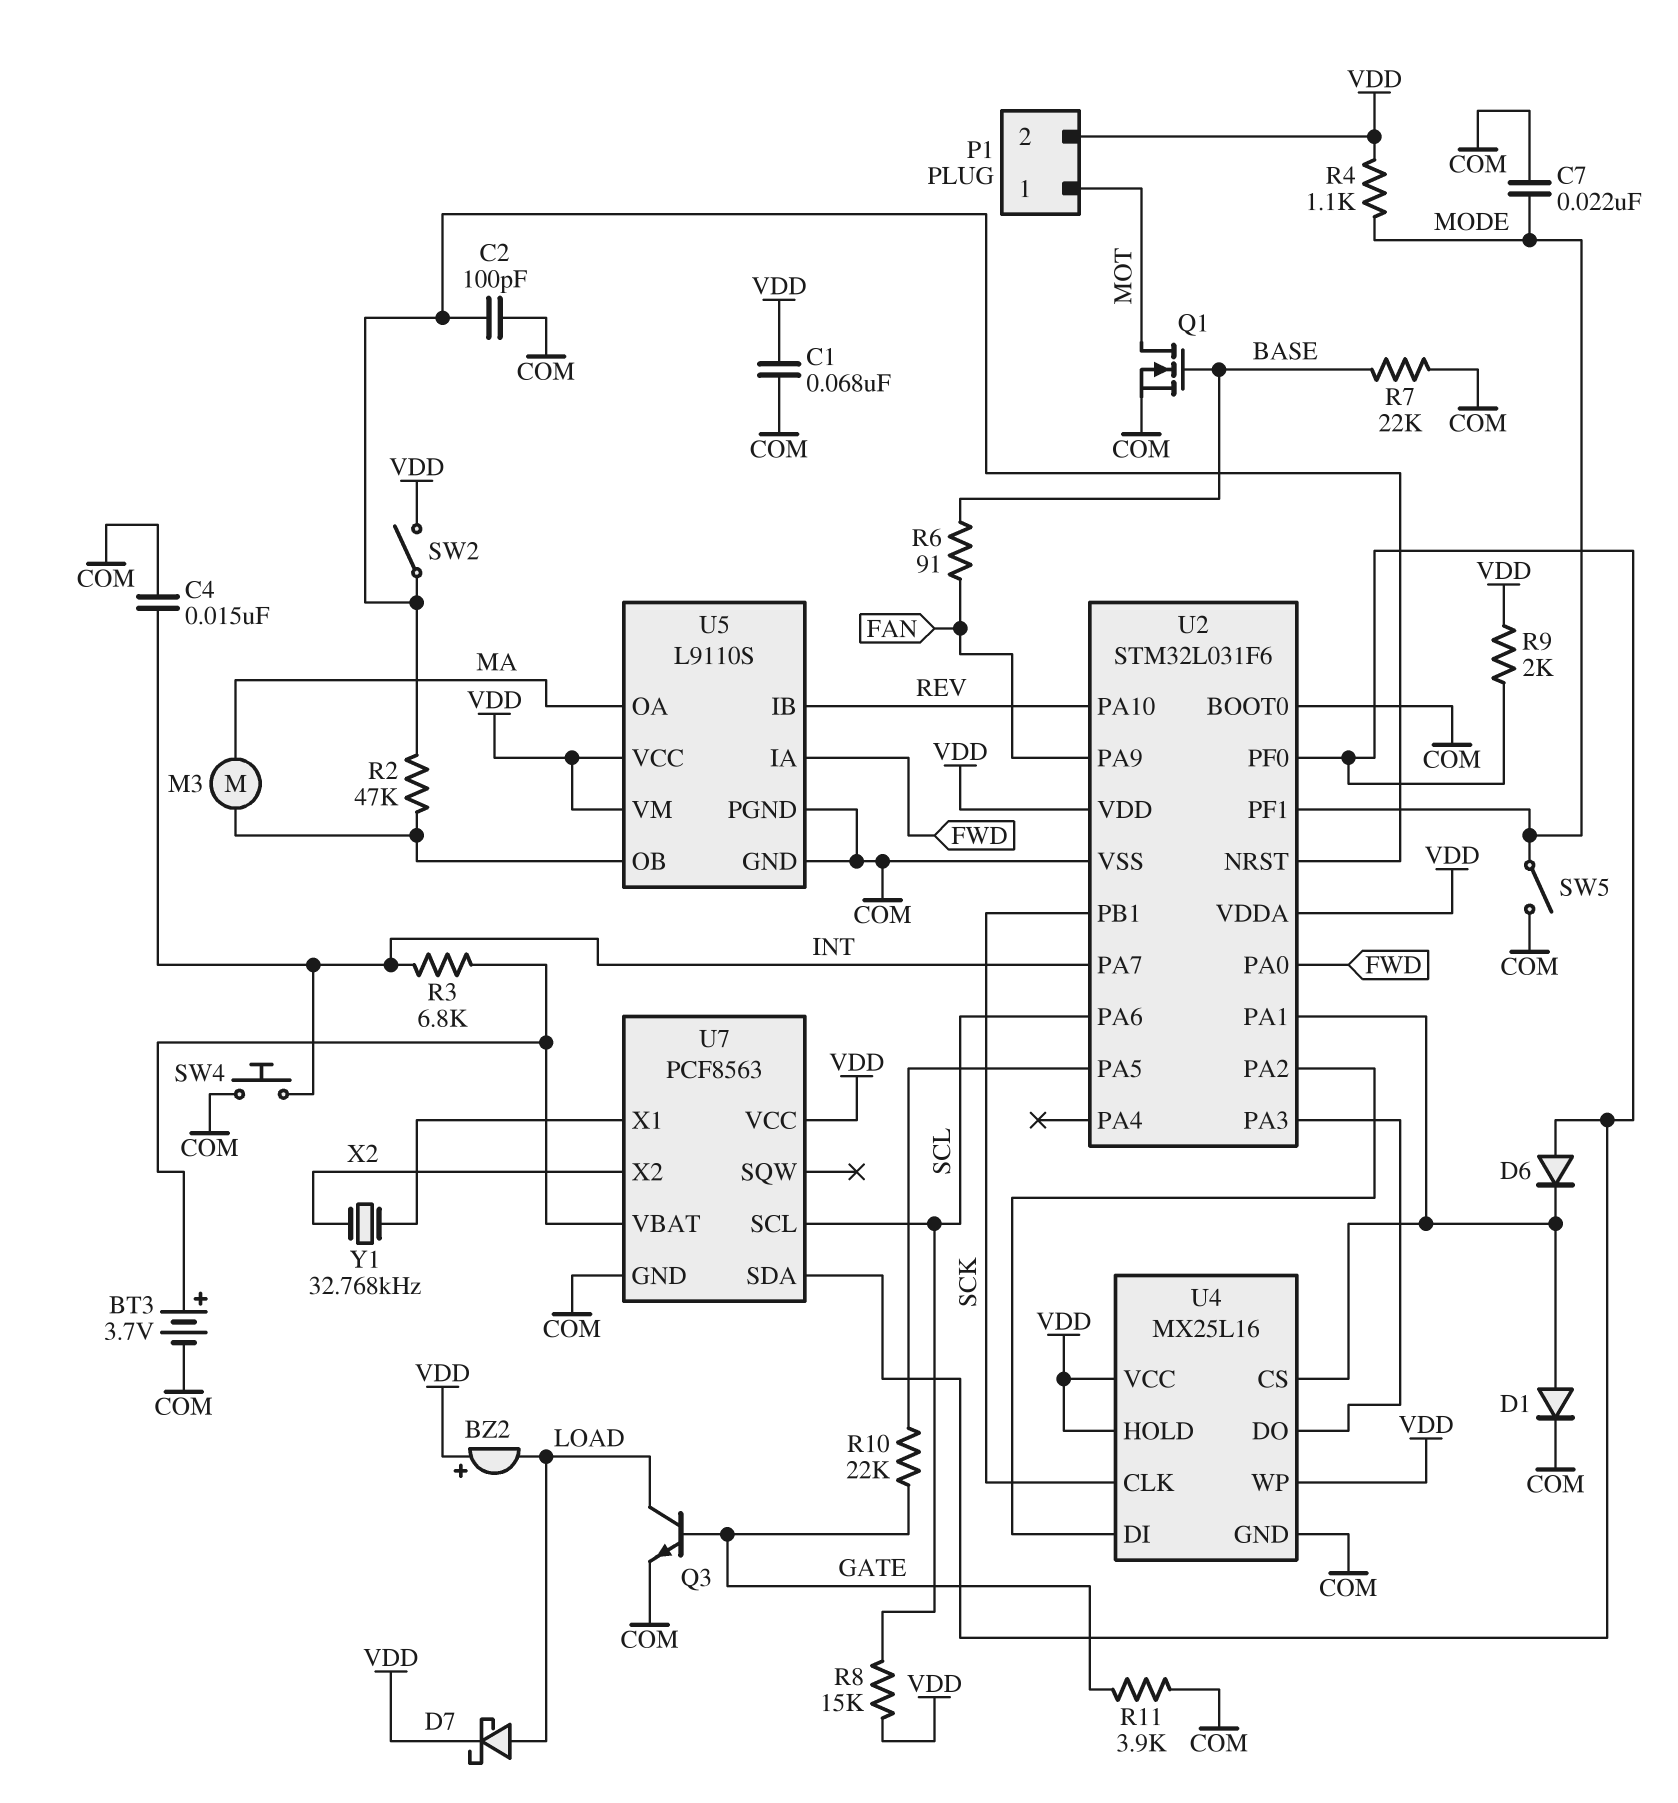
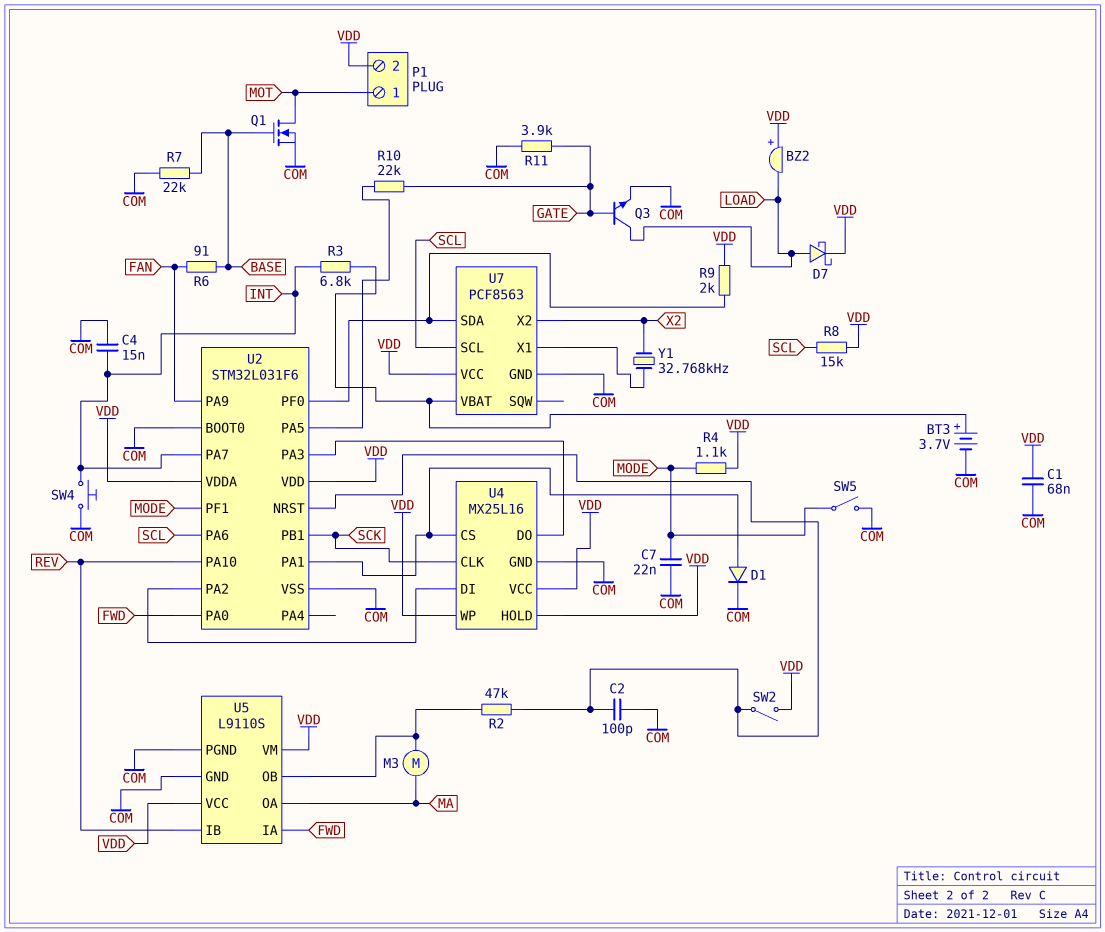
D6: diode (A U2/PF0, K U2/PA1) -> none

